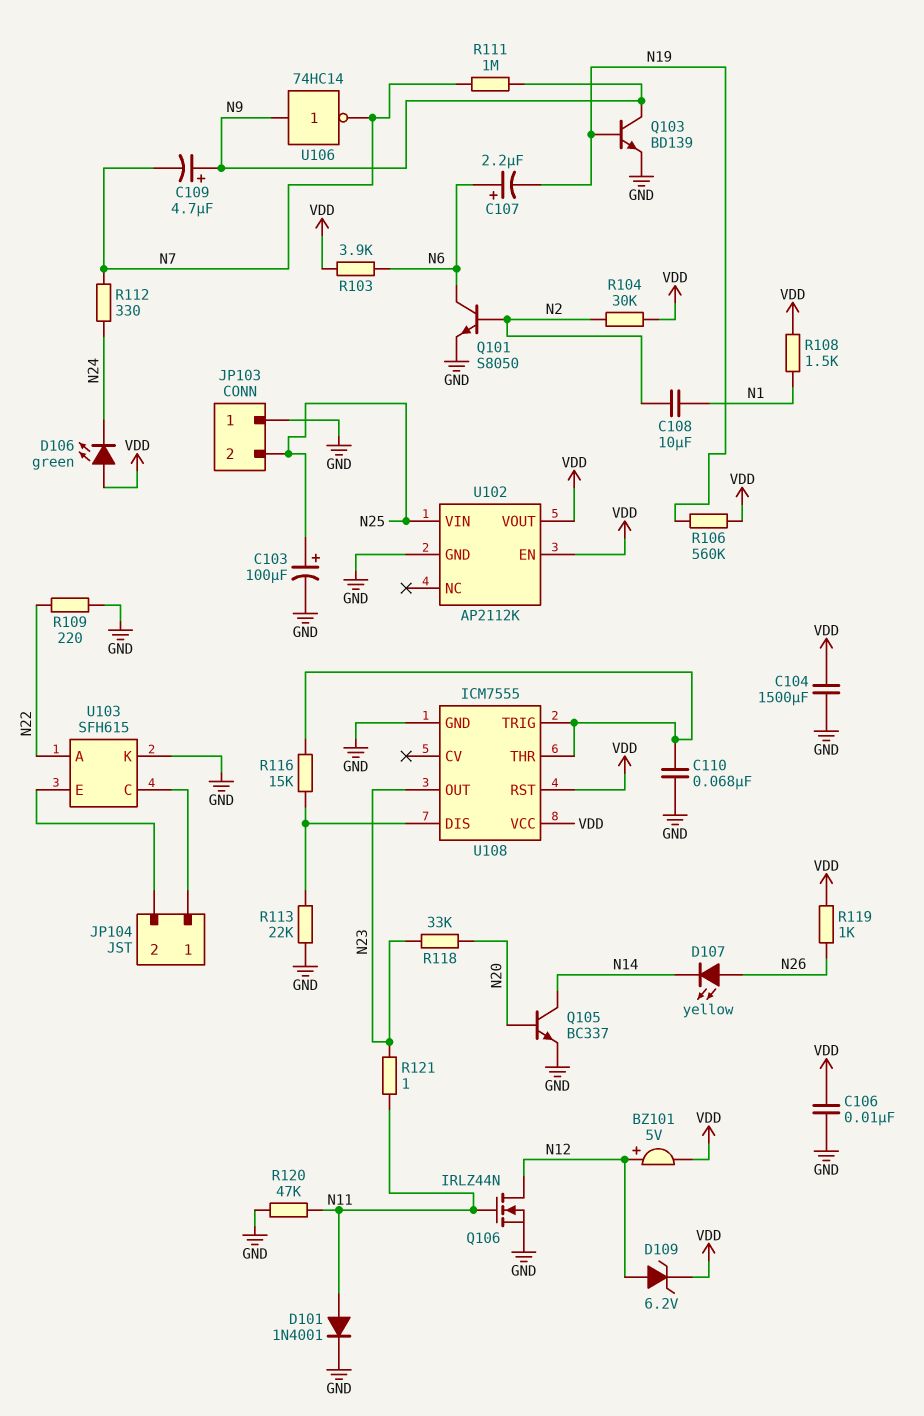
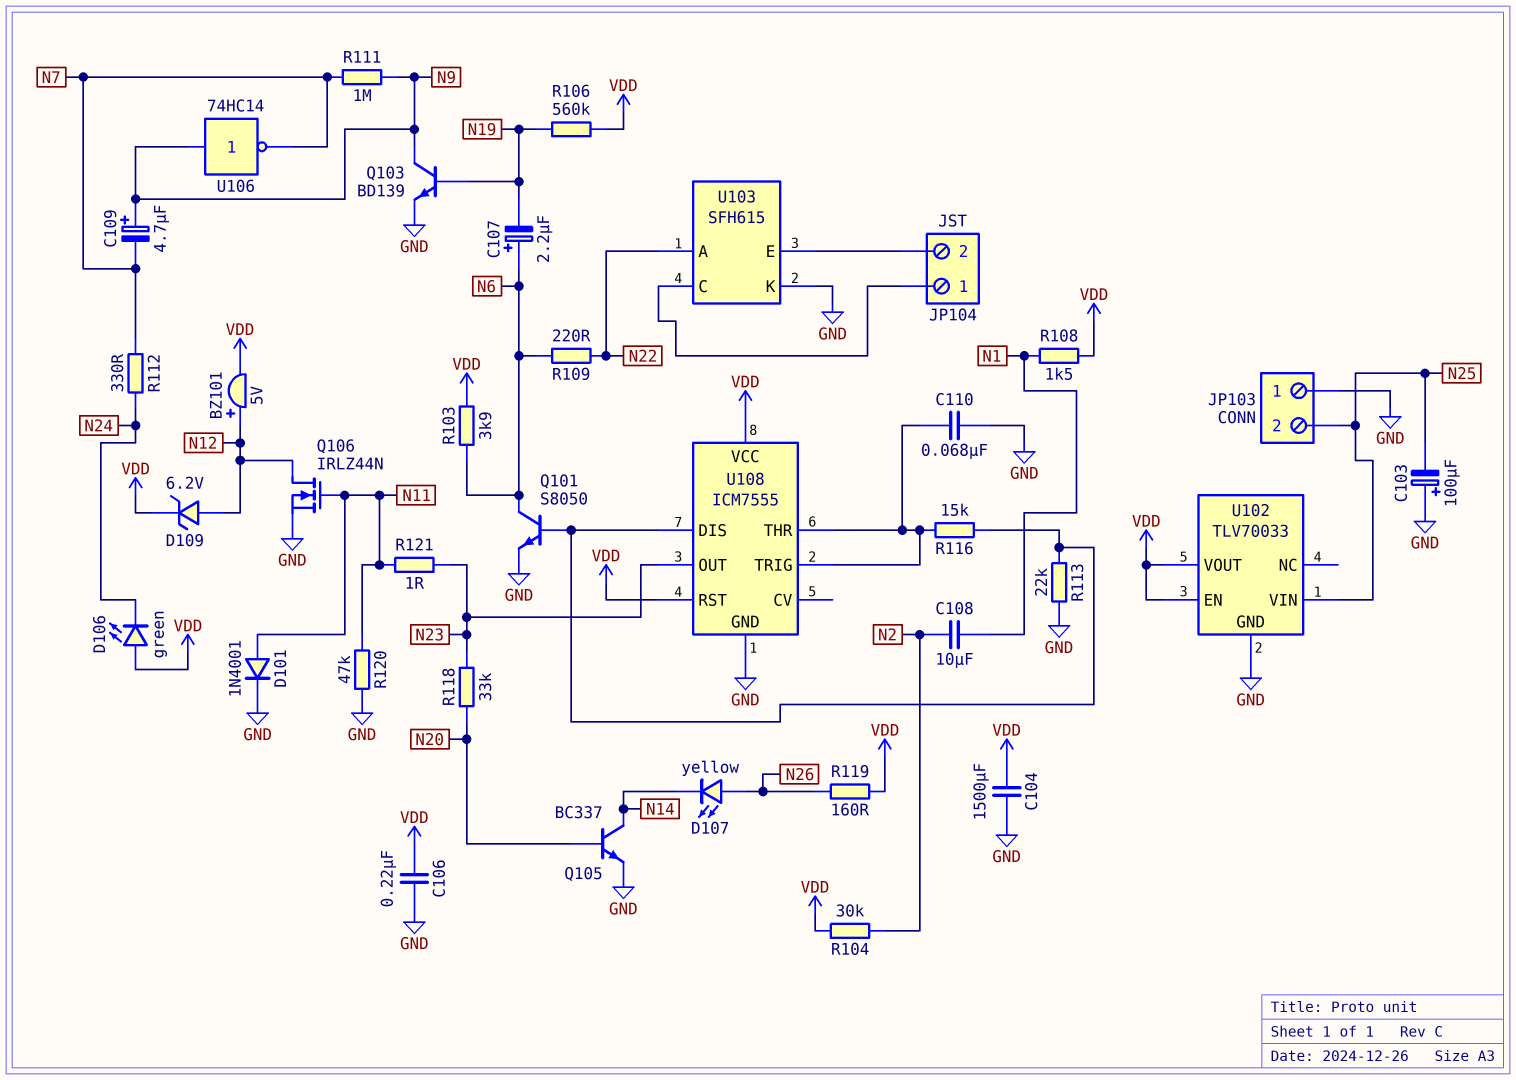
C103: 100uF (plus N25, minus GND) -> 100uF (plus GND, minus N25)
C106: 10nF (GND, VDD) -> 220nF (GND, VDD)
Q101: NPN S8050 (B N2, C N6, E GND) -> NPN S8050 (B U108/DIS, C N6, E GND)
R109: 220 (GND, N22) -> 220 (N6, N22)
R119: 1k (N26, VDD) -> 160 (N26, VDD)
U102: AP2112K -> TLV70033

